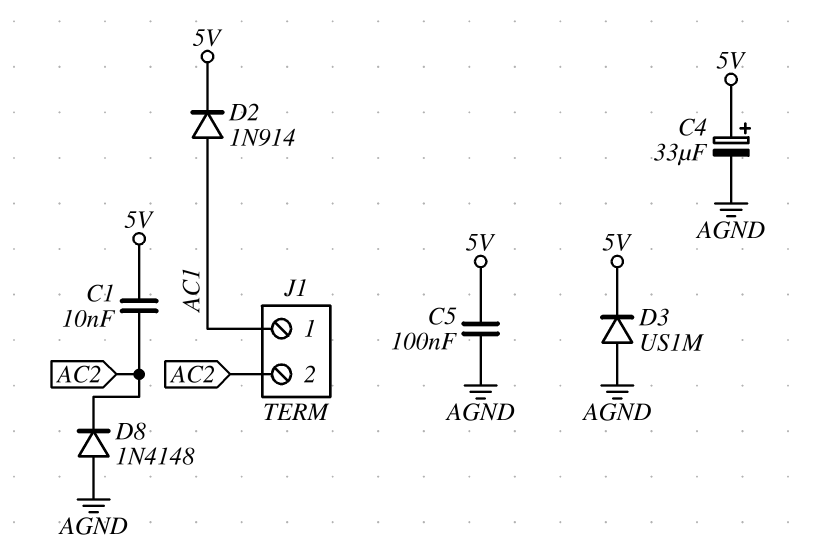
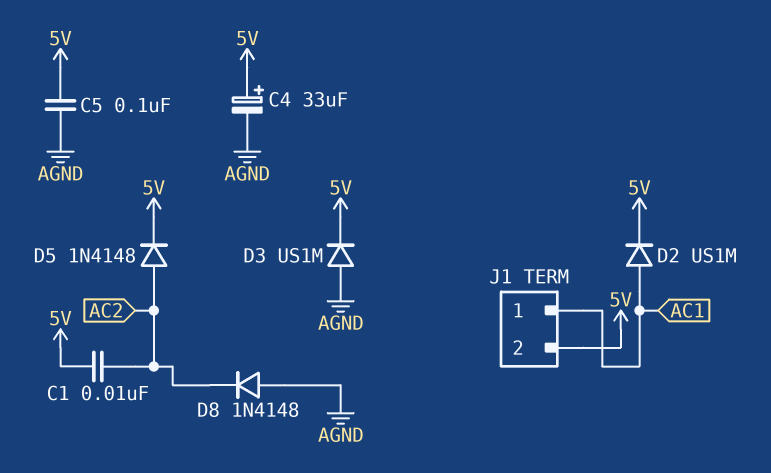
D2: diode 1N914 (A AC1, K 5V) -> diode US1M (A AC1, K 5V)
D5: none -> diode 1N4148 (A AC2, K 5V)
J1 pin 2: AC2 -> 5V

